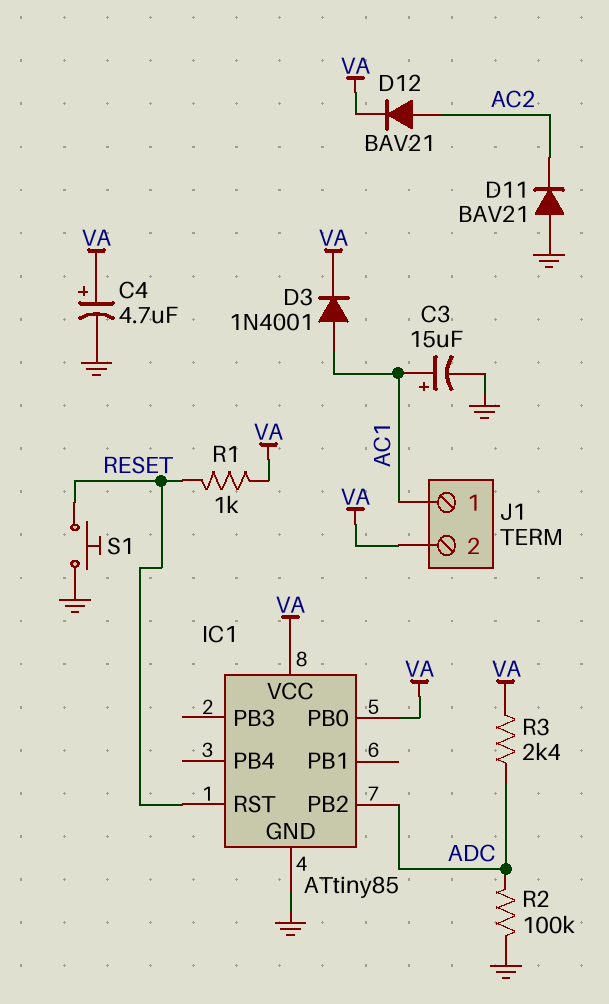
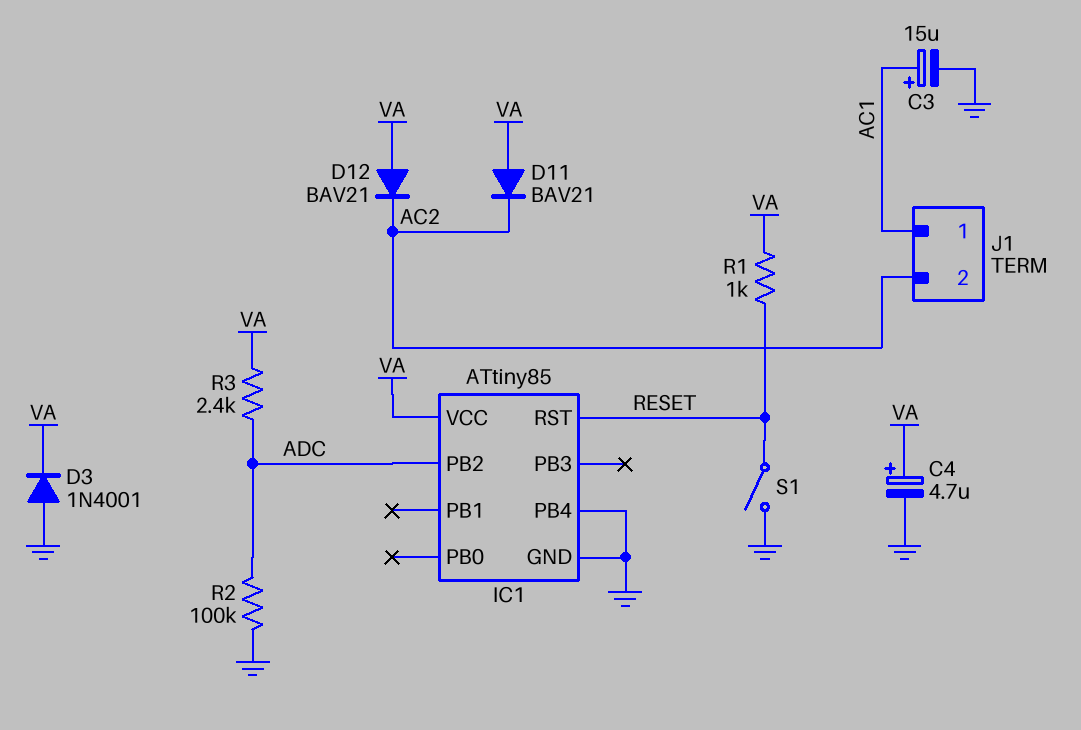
D3: diode 1N4001 (A AC1, K VA) -> diode 1N4001 (A GND, K VA)
D11: diode BAV21 (A GND, K AC2) -> diode BAV21 (A VA, K AC2)
D12: diode BAV21 (A AC2, K VA) -> diode BAV21 (A VA, K AC2)
IC1 pin PB0: VA -> none
IC1 pin PB4: none -> GND
J1 pin 2: VA -> AC2
S1: button (GND, RESET) -> switch (GND, RESET)

